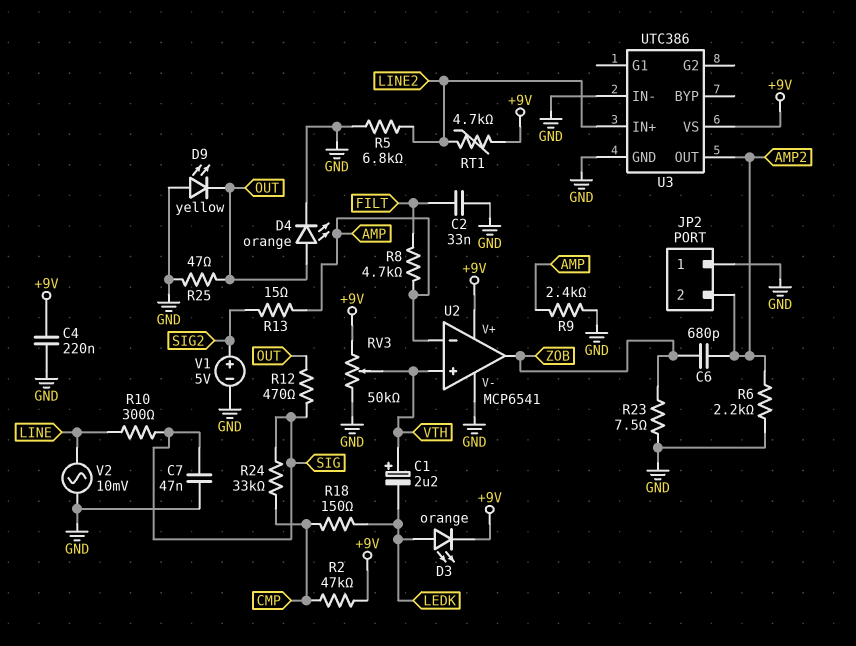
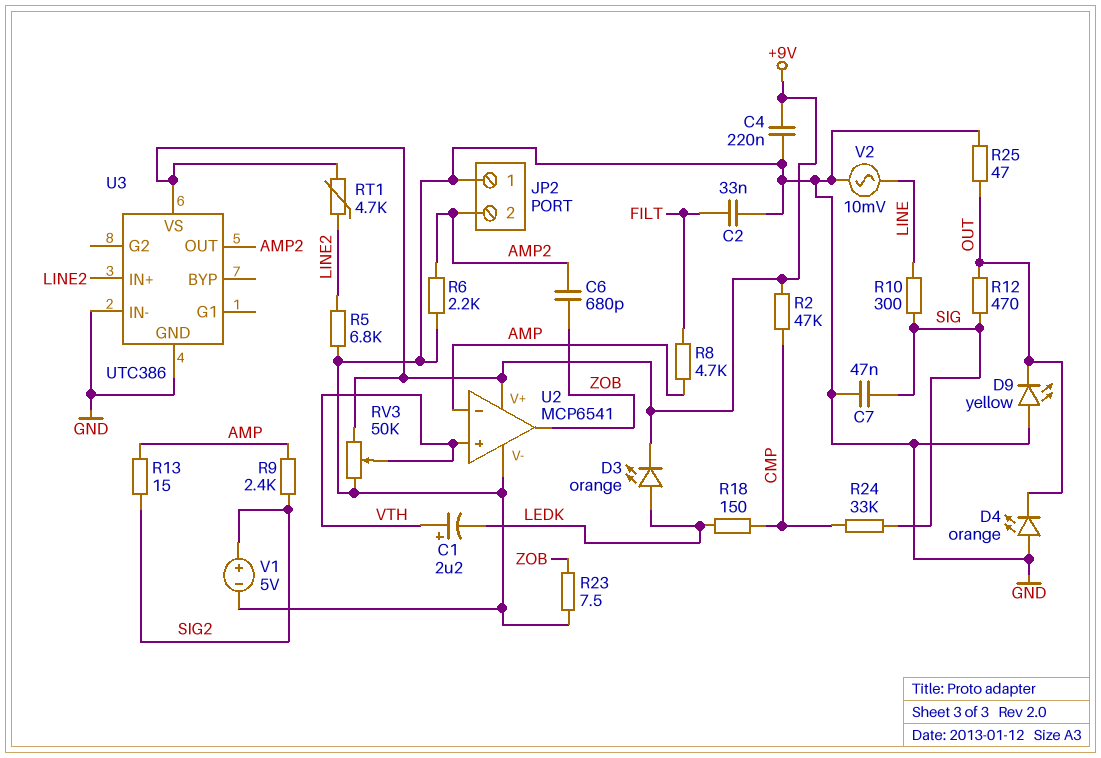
D4: LED orange (A OUT, K GND) -> LED orange (A GND, K OUT)
R9: 2.4k (AMP, GND) -> 2.4k (AMP, SIG2)

